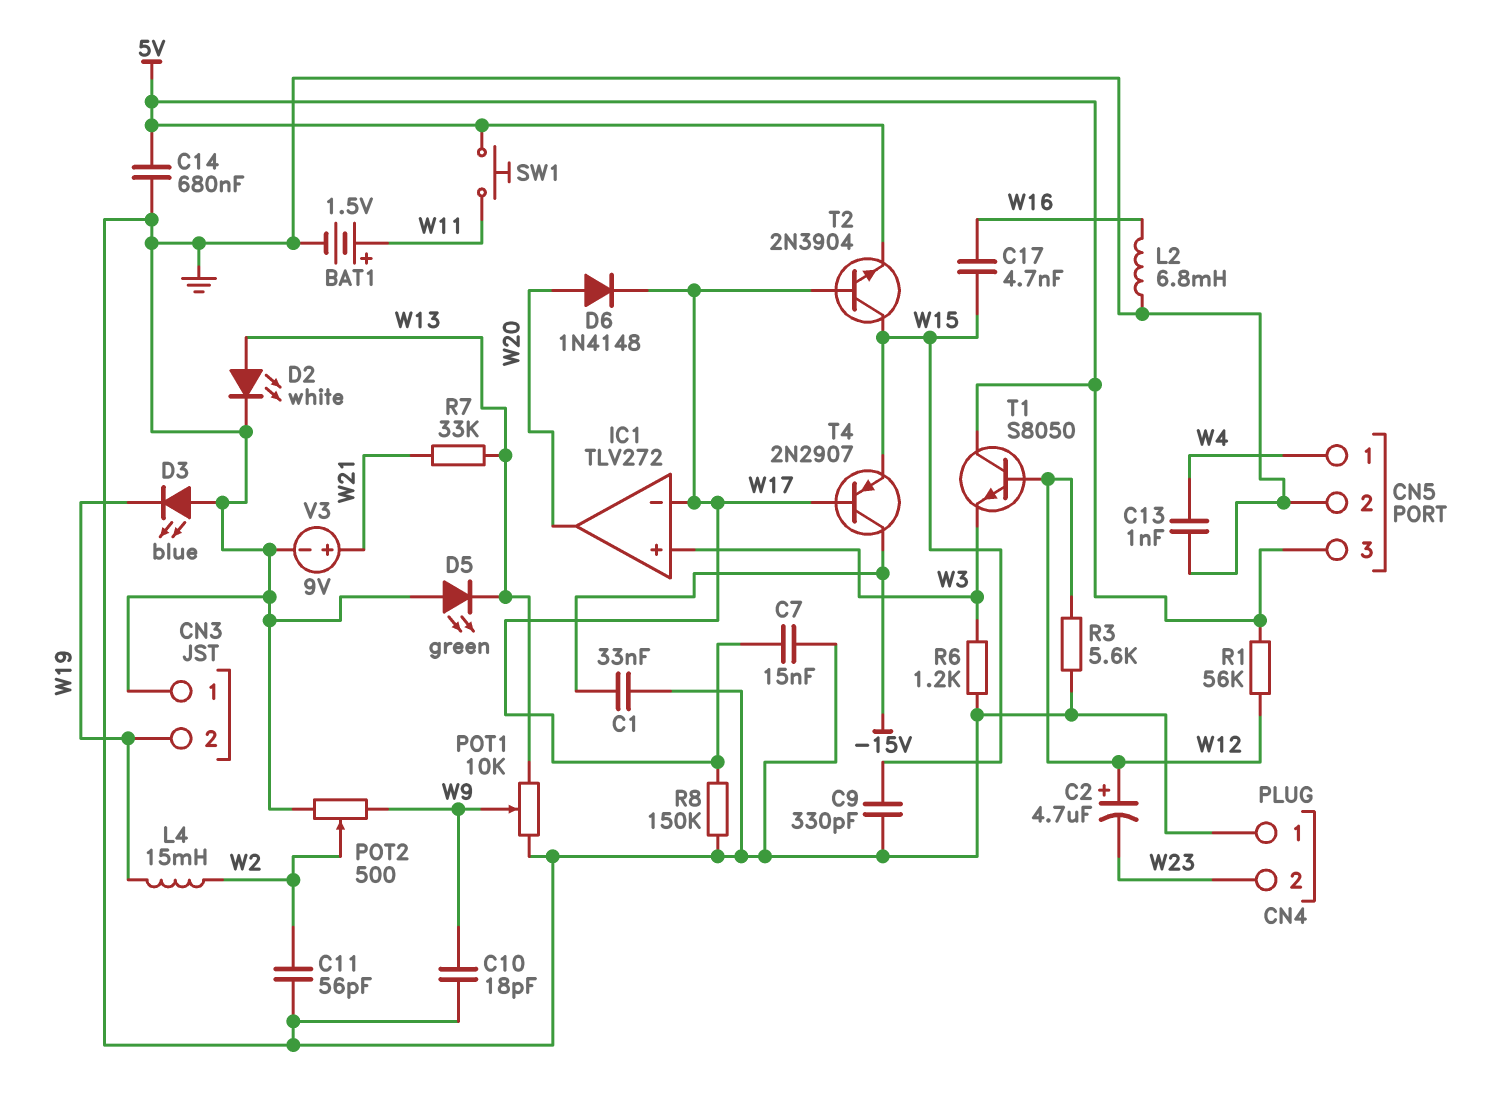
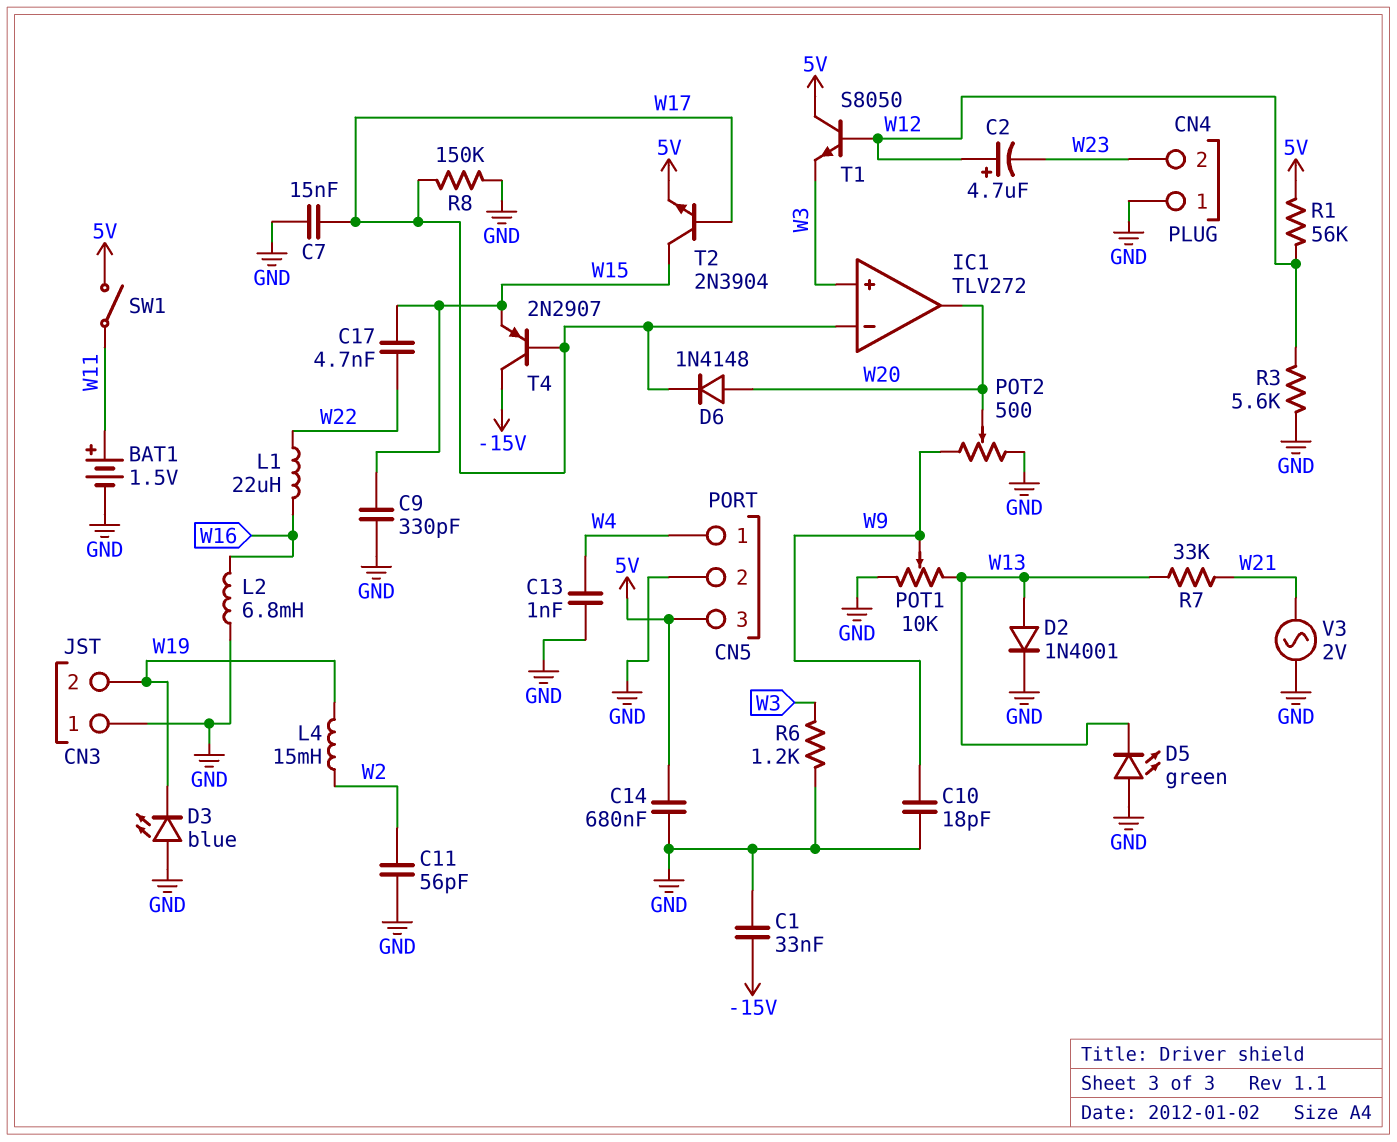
C17: 4.7nF (W15, W16) -> 4.7nF (W15, W22)
D2: LED white (A W13, K GND) -> diode 1N4001 (A W13, K GND)
L1: none -> 22uH (W16, W22)
POT2: 500 (GND, W9, wiper W2) -> 500 (GND, W9, wiper W20)
SW1: button (5V, W11) -> switch (5V, W11)
V3: 9V (plus W21, minus GND) -> AC 2V (GND, W21)

